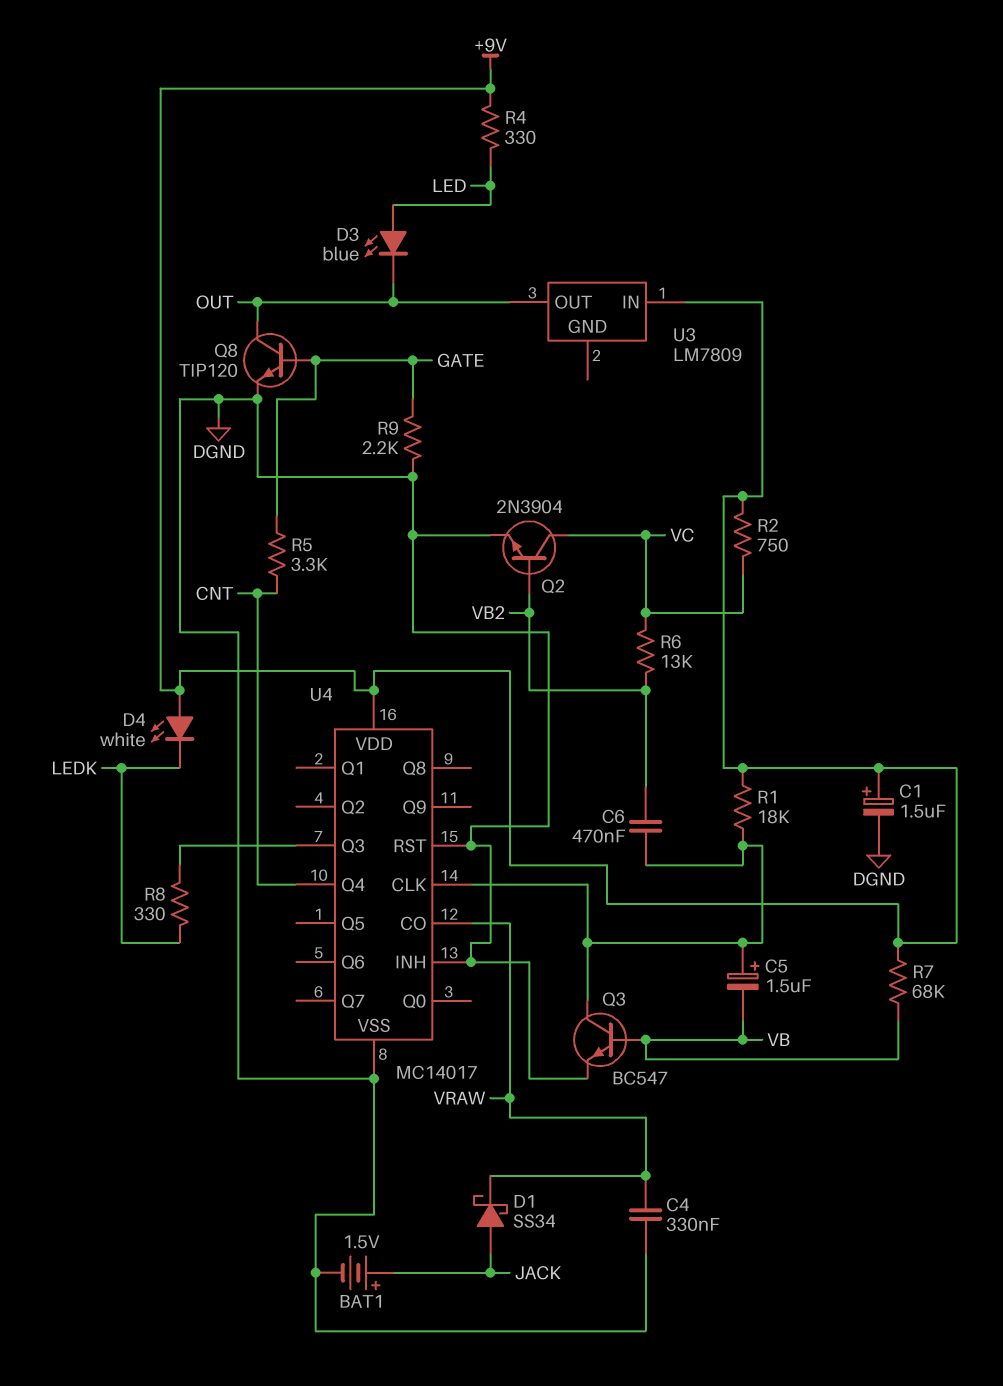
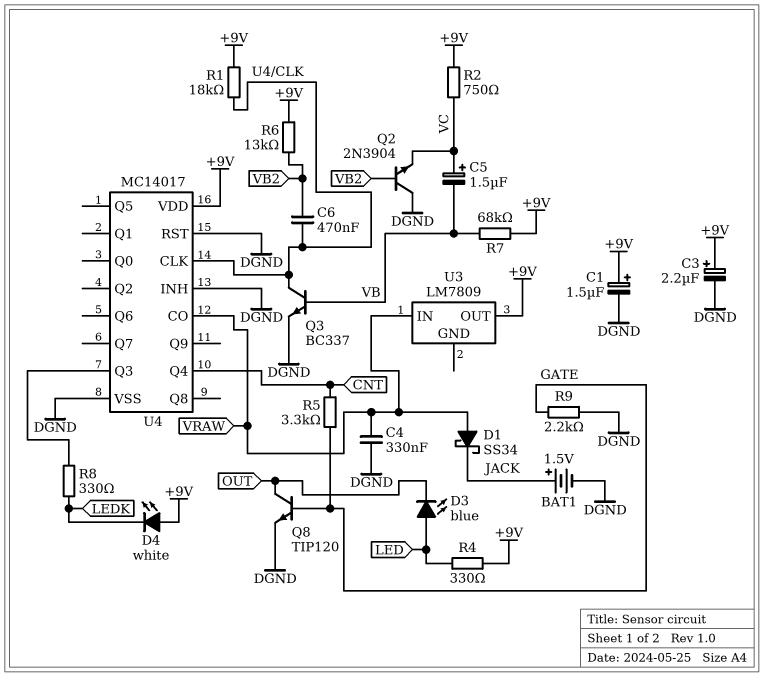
C3: none -> 2.2uF (plus +9V, minus DGND)
C5: 1.5uF (plus U4/CLK, minus VB) -> 1.5uF (plus VC, minus VB)
D1: schottky SS34 (A JACK, K VRAW) -> schottky SS34 (A VRAW, K JACK)
Q2: NPN 2N3904 (B VB2, C VC, E DGND) -> NPN 2N3904 (B VB2, C DGND, E VC)
Q3: NPN BC547 (B VB, C U4/CLK, E DGND) -> NPN BC337 (B VB, C U4/CLK, E DGND)
R6: 13k (VB2, VC) -> 13k (+9V, VB2)
U3 pin IN: +9V -> VRAW
U3 pin OUT: OUT -> +9V

